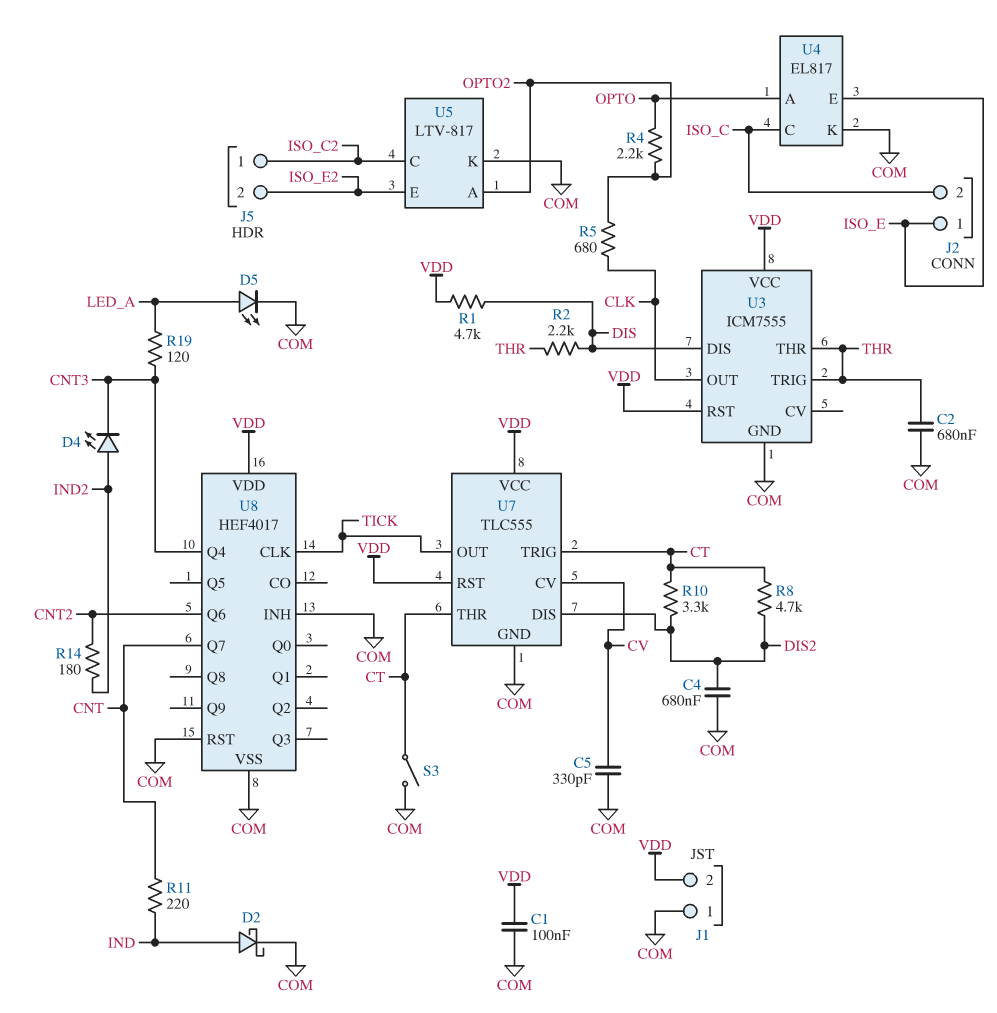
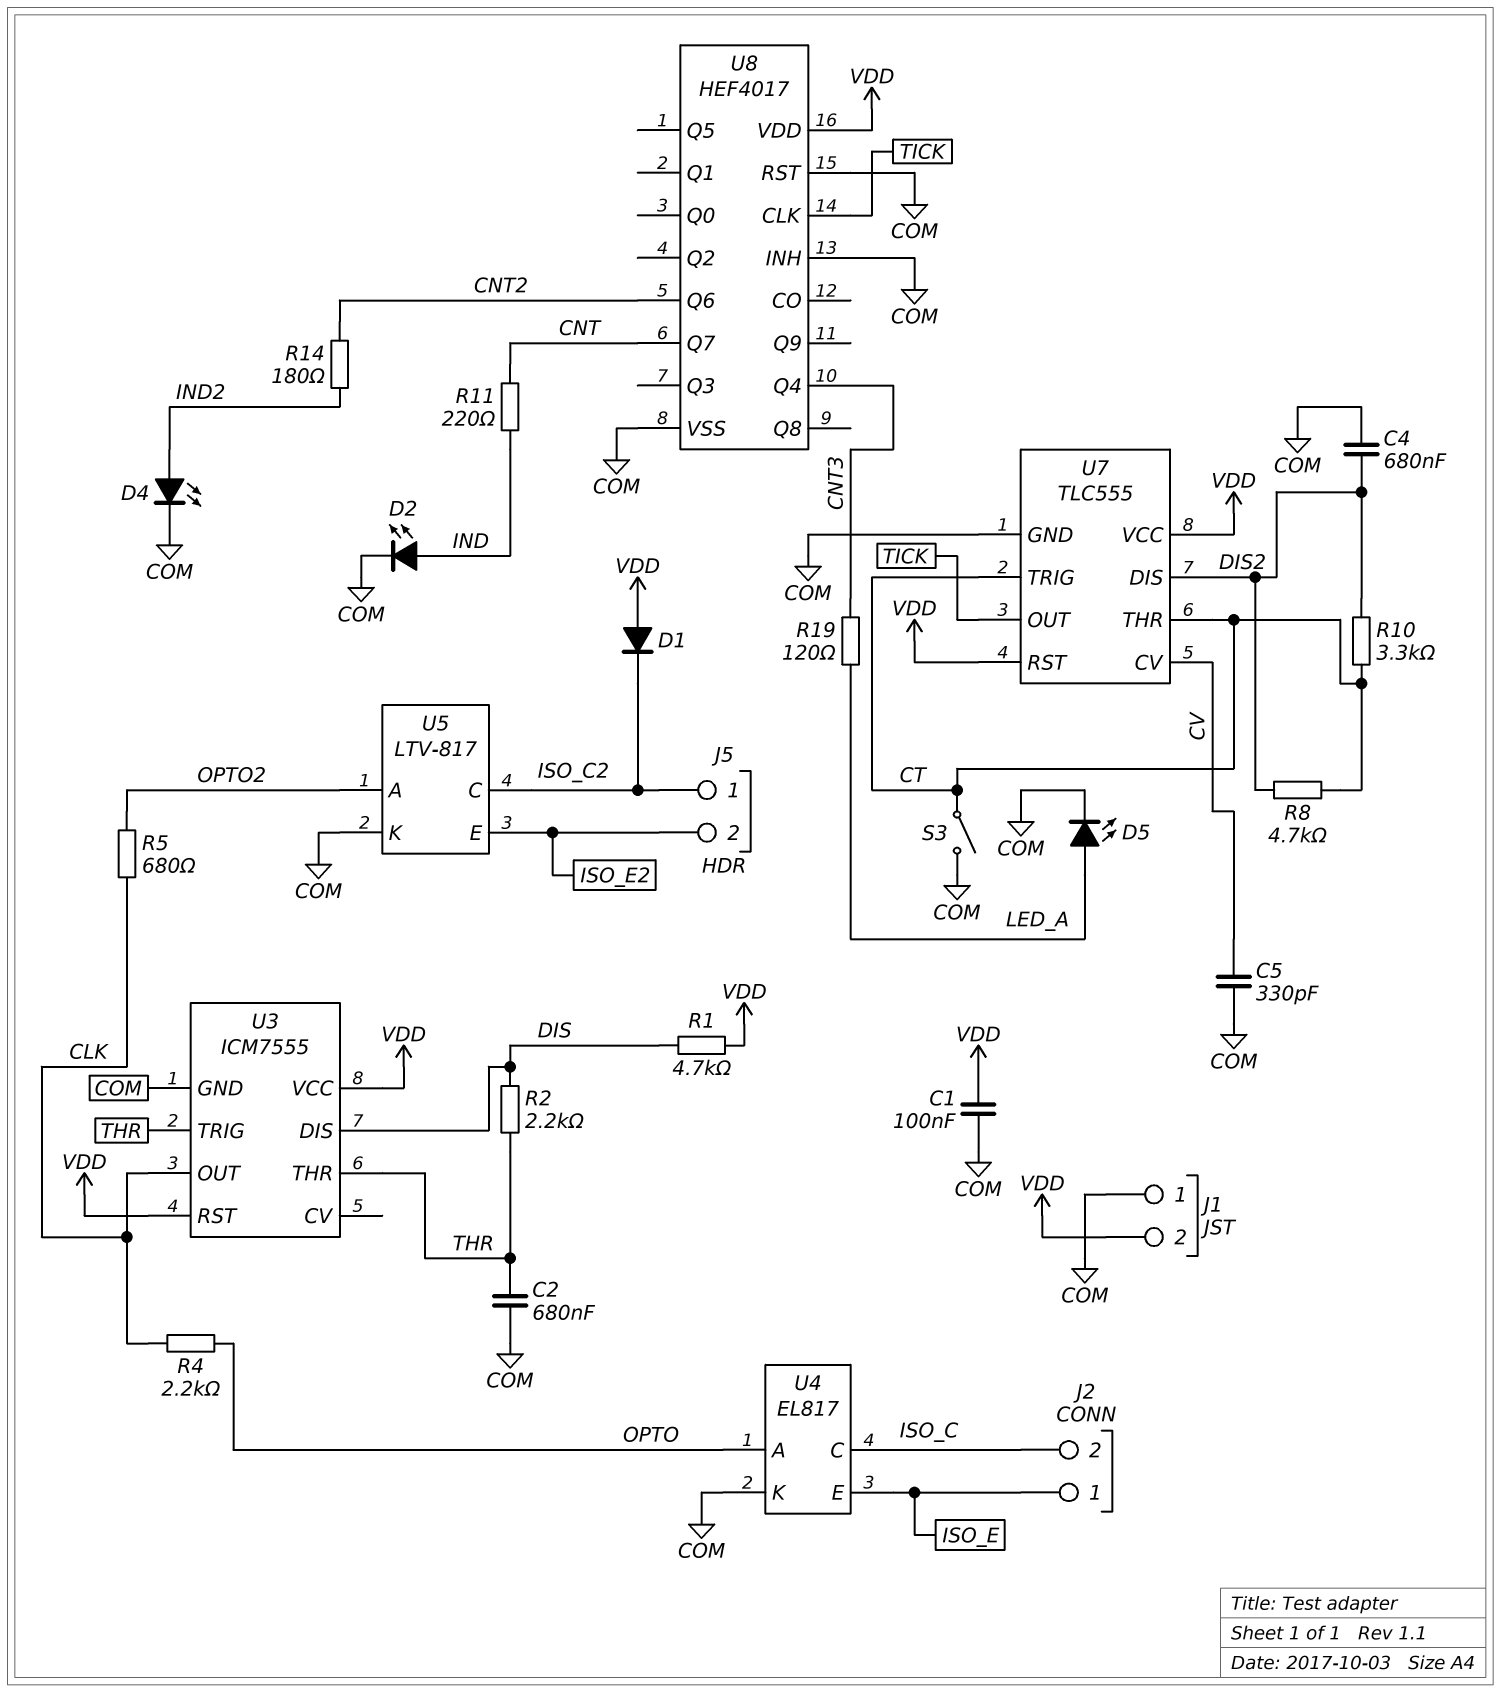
D1: none -> diode (A VDD, K ISO_C2)
D2: schottky (A IND, K COM) -> LED (A IND, K COM)
D4: LED (A IND2, K CNT3) -> LED (A IND2, K COM)
R4: 2.2k (OPTO, OPTO2) -> 2.2k (CLK, OPTO)

